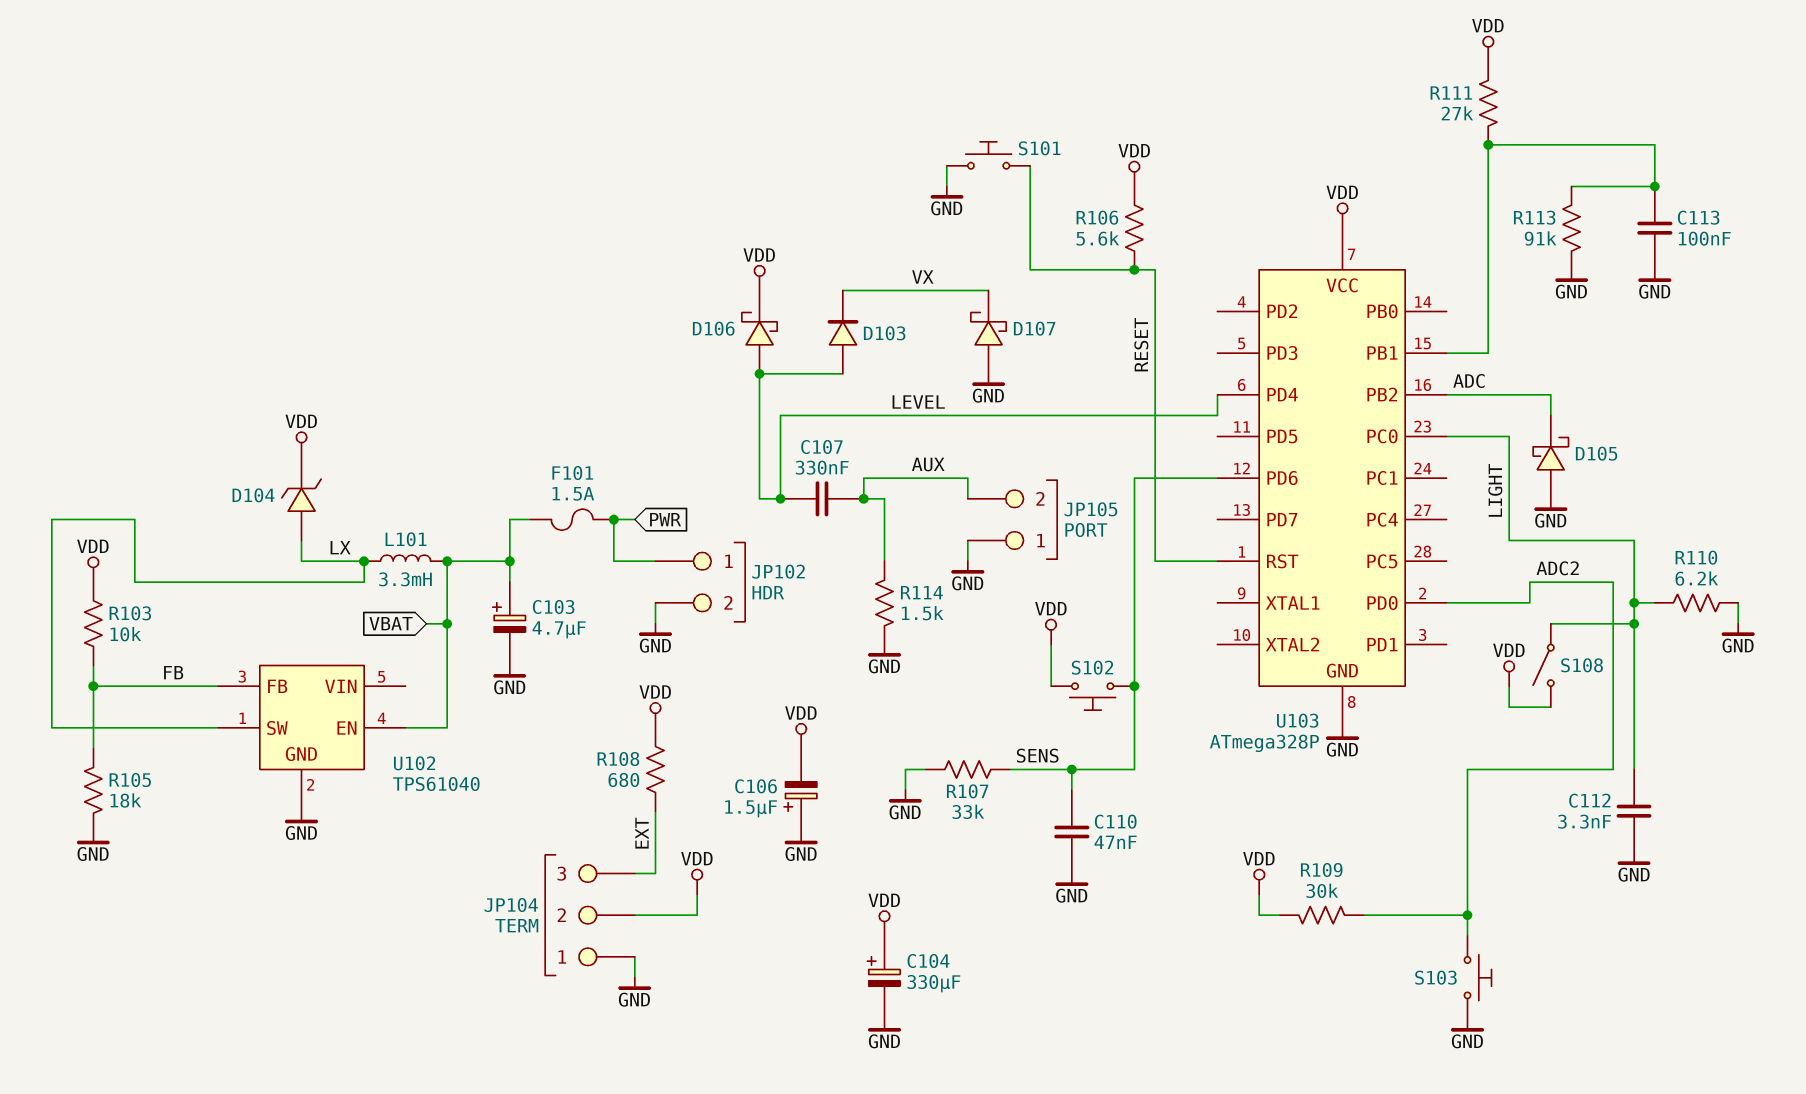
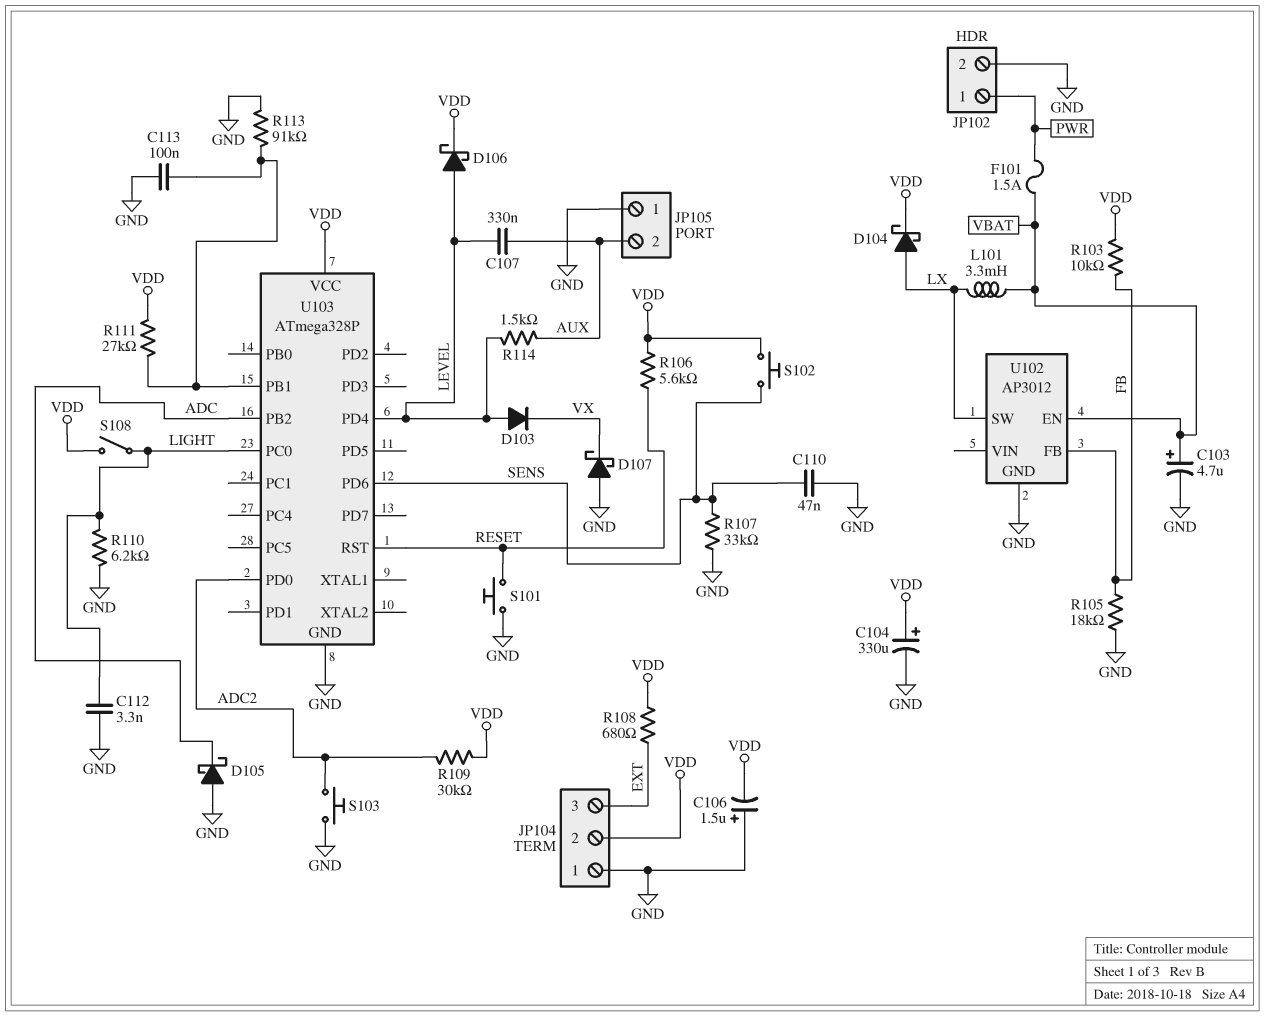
D104: zener (A LX, K VDD) -> schottky (A LX, K VDD)
R114: 1.5k (AUX, GND) -> 1.5k (AUX, LEVEL)
U102: TPS61040 -> AP3012

